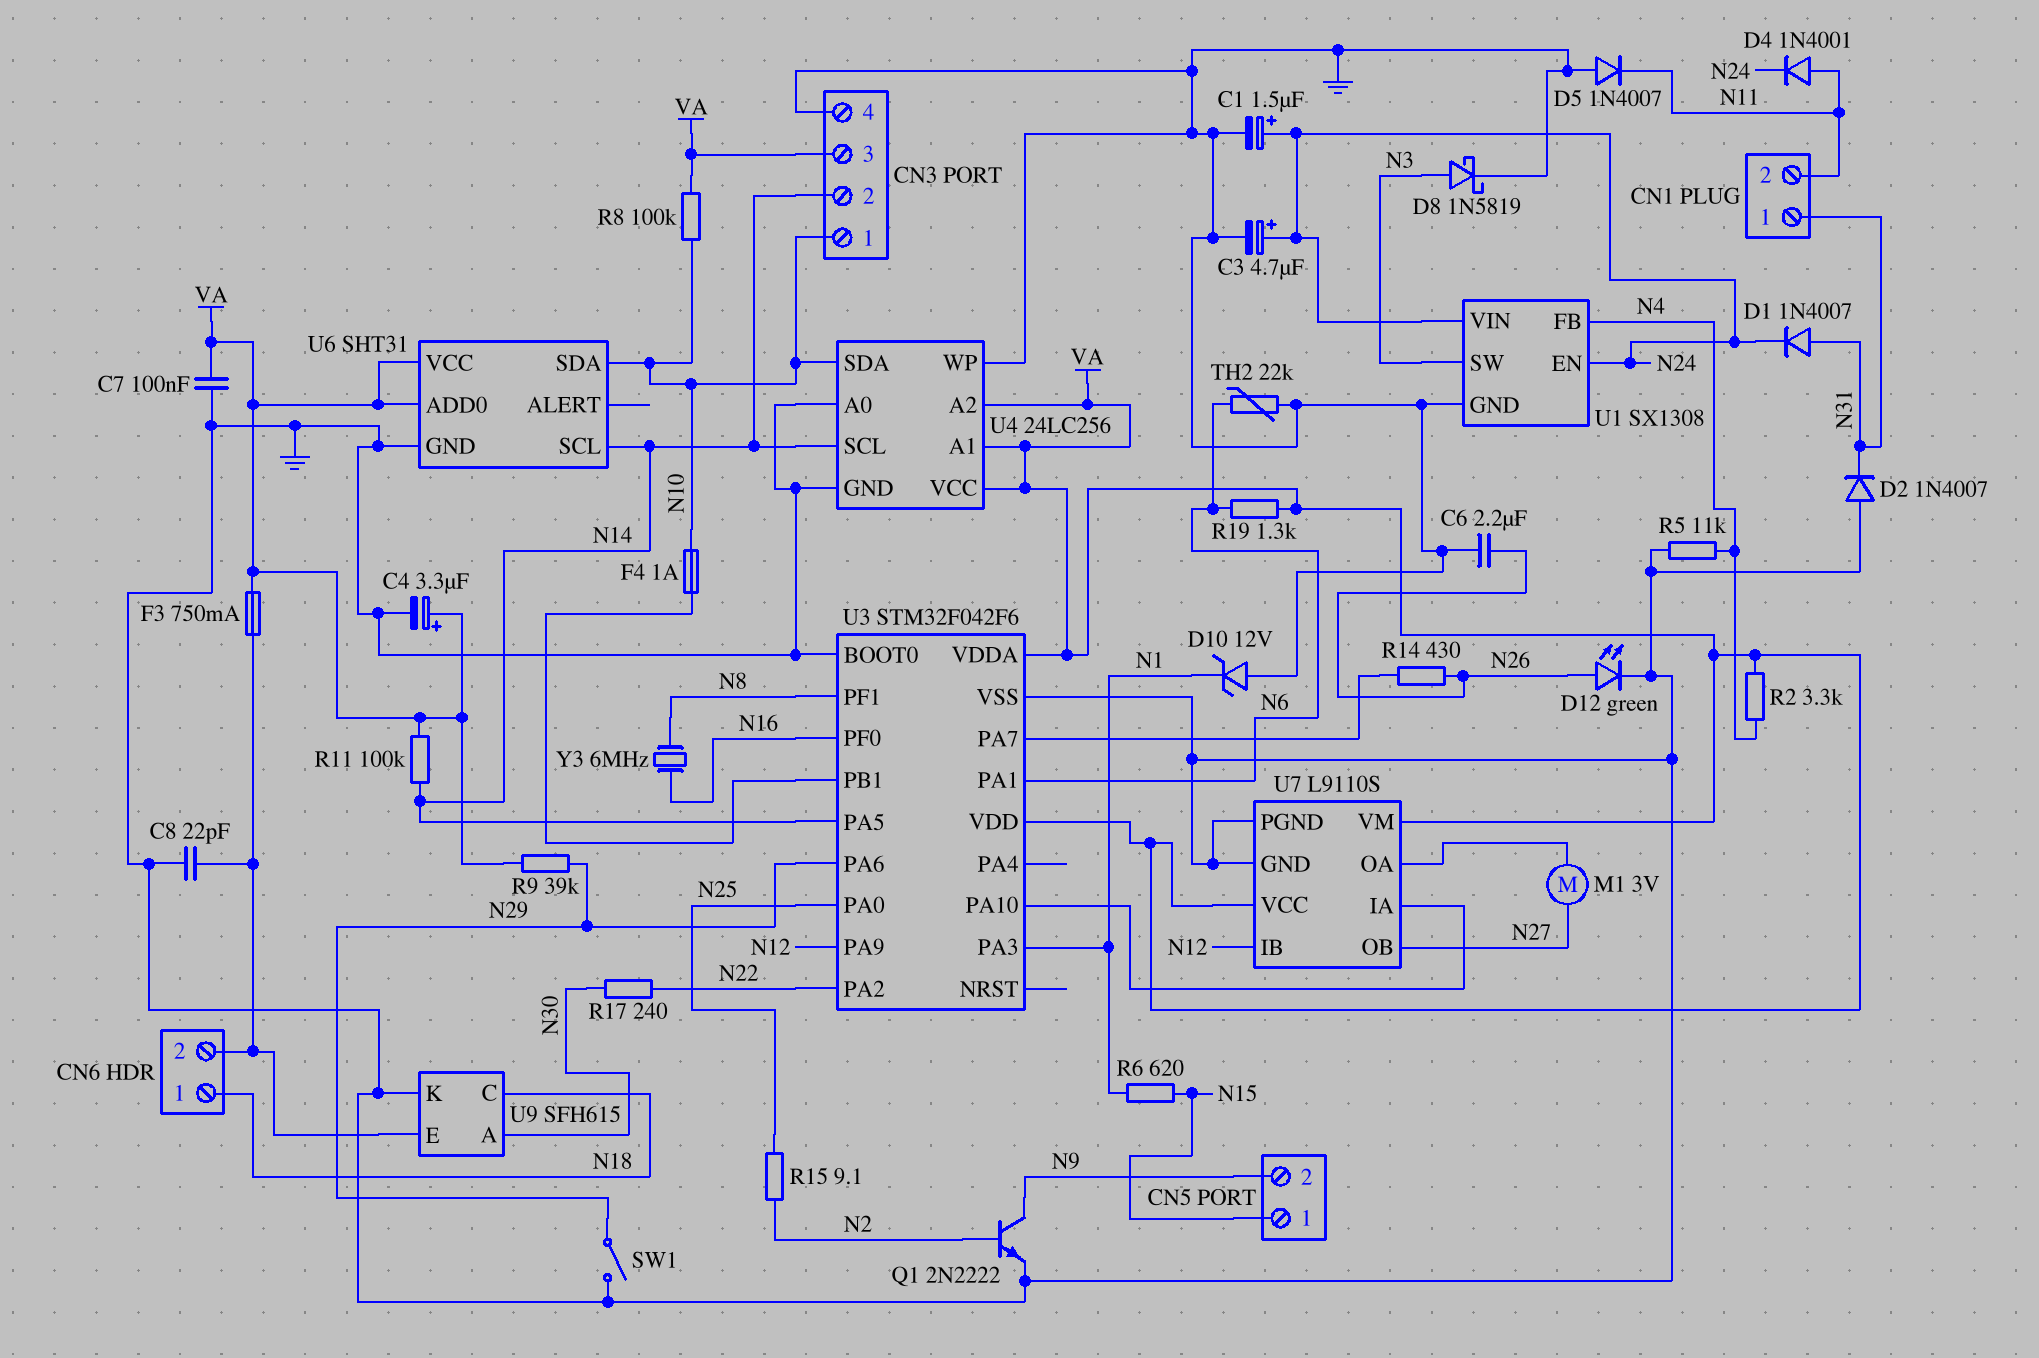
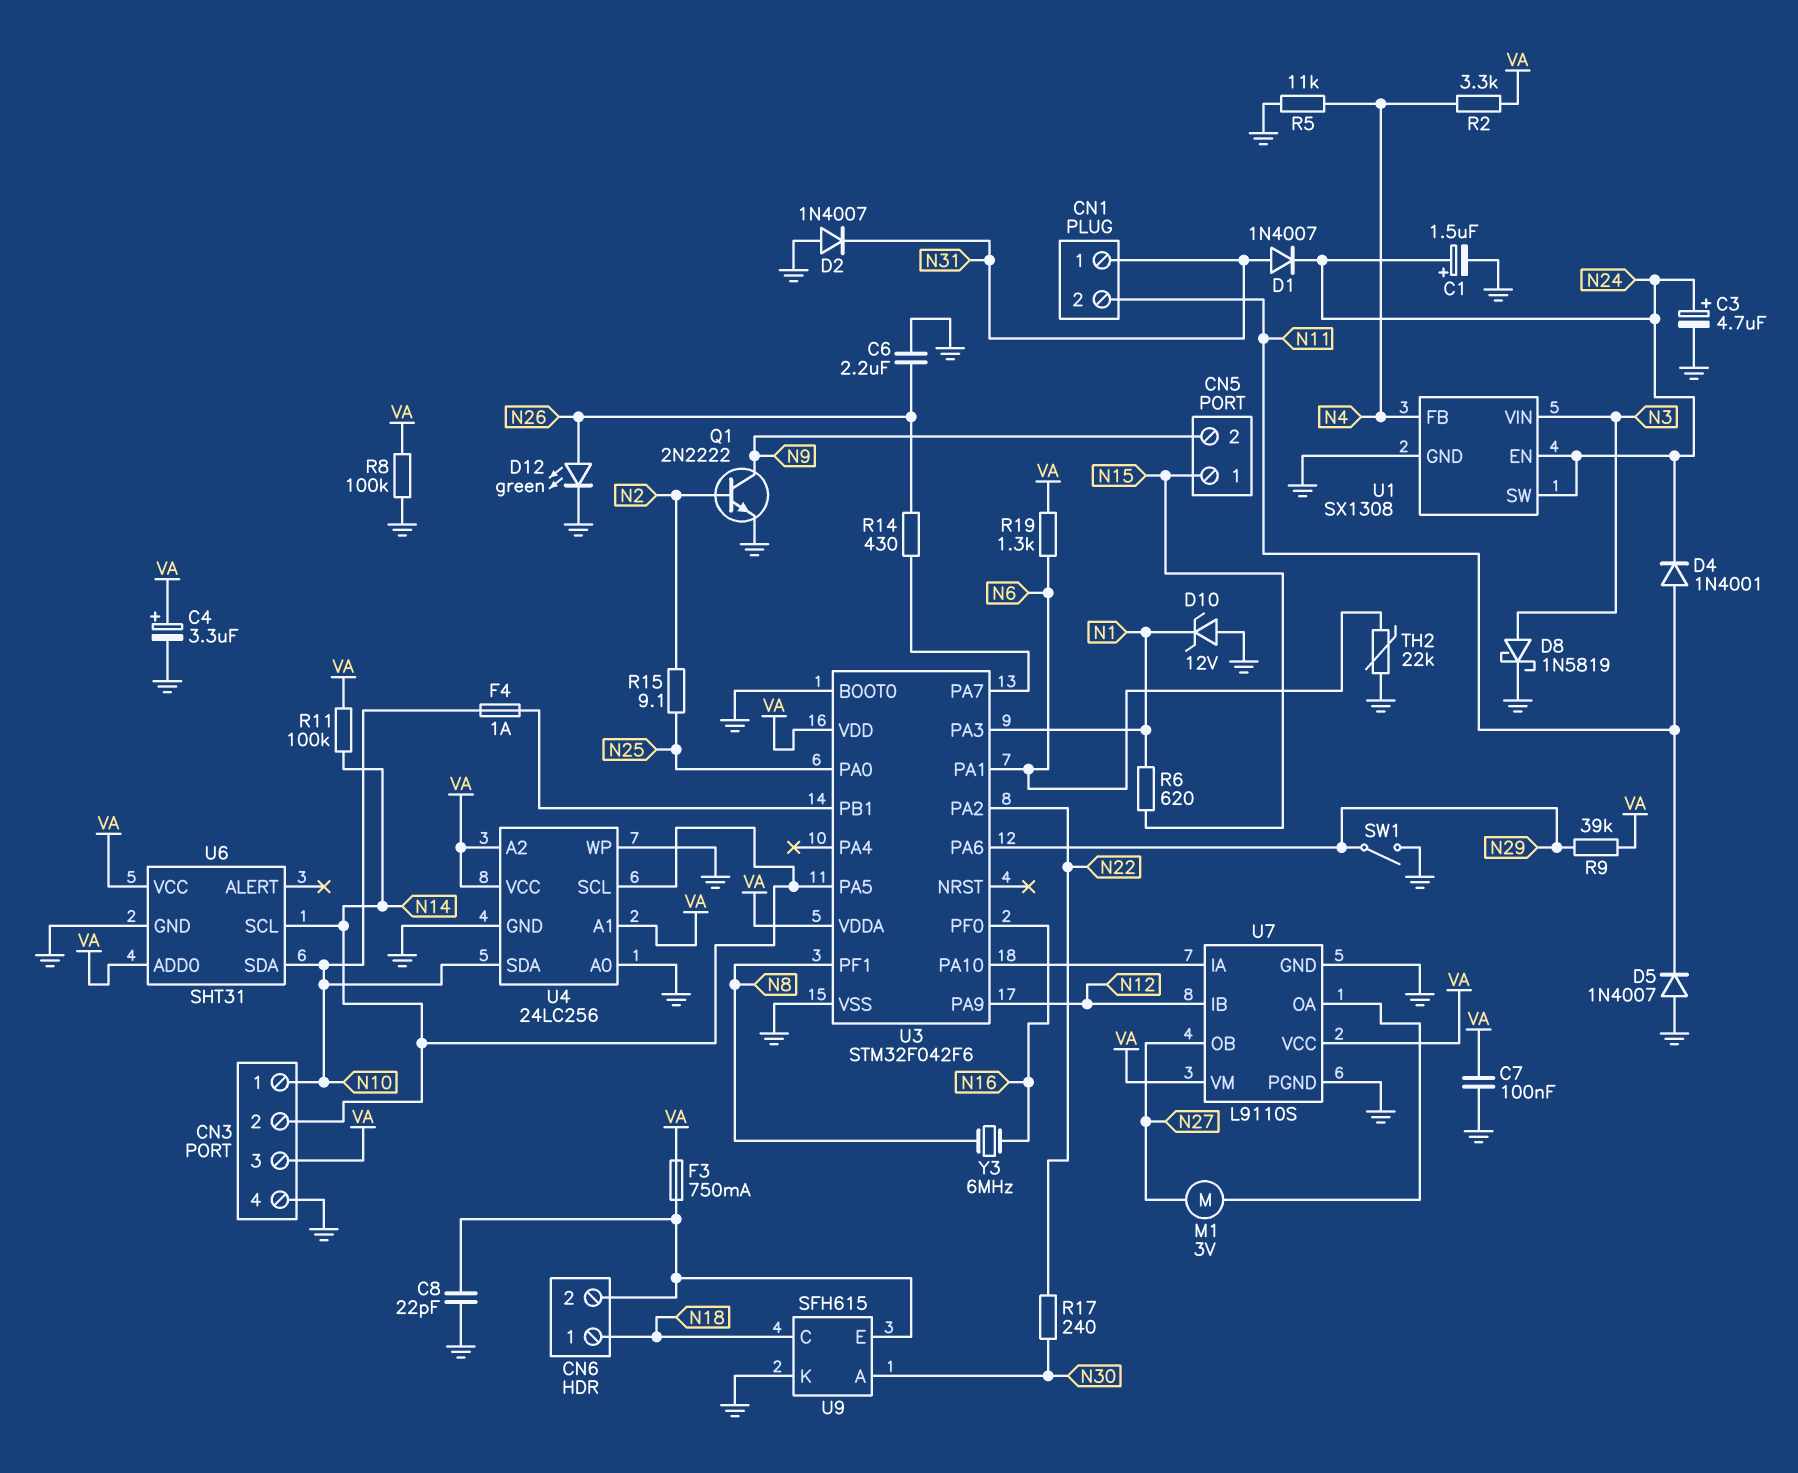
R8: 100k (N10, VA) -> 100k (GND, VA)
U1 pin SW: N3 -> N24
U1 pin VIN: N24 -> N3

